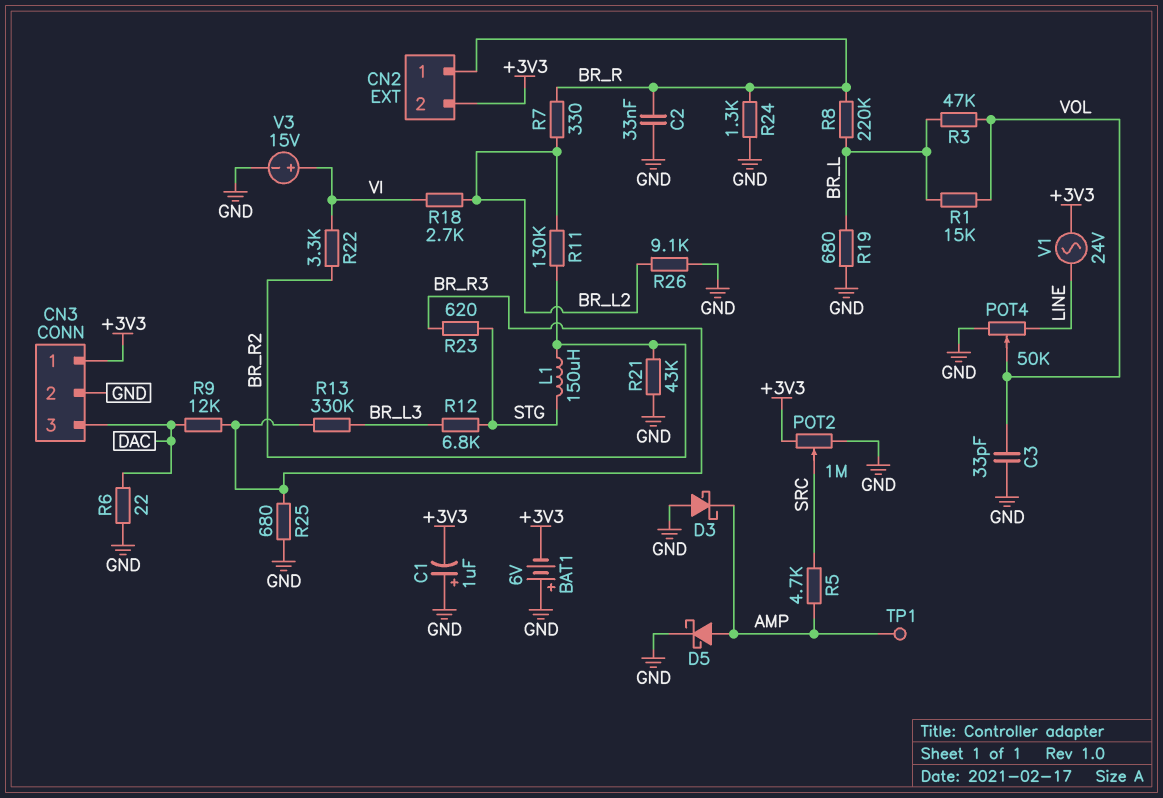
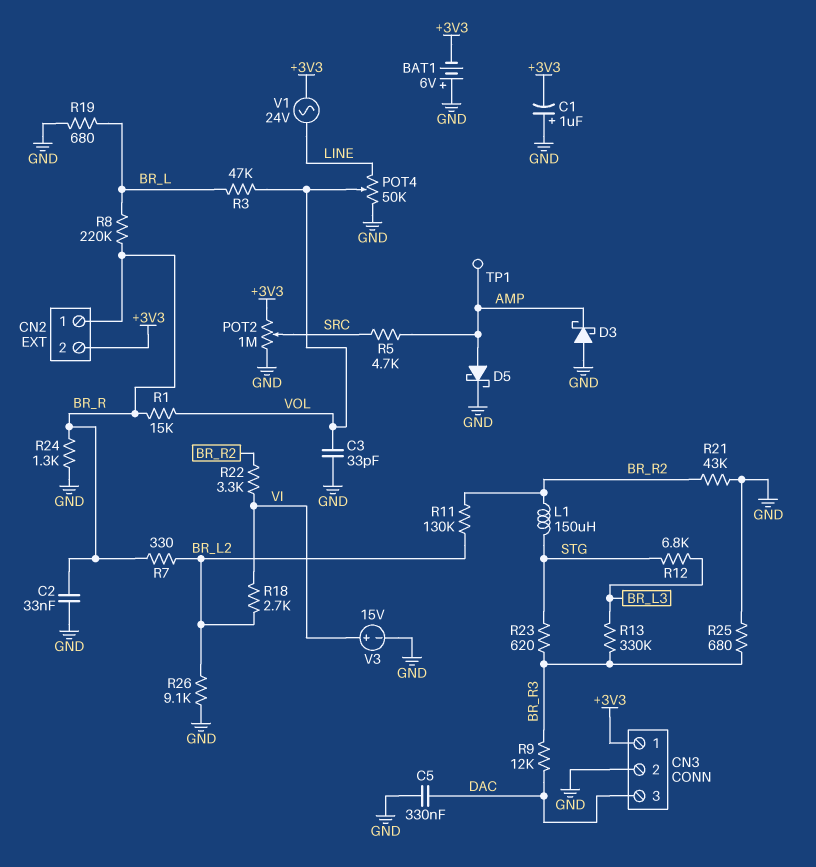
C5: none -> 330nF (DAC, GND)
R1: 15k (BR_L, VOL) -> 15k (BR_R, VOL)
R6: 22 (DAC, GND) -> none

